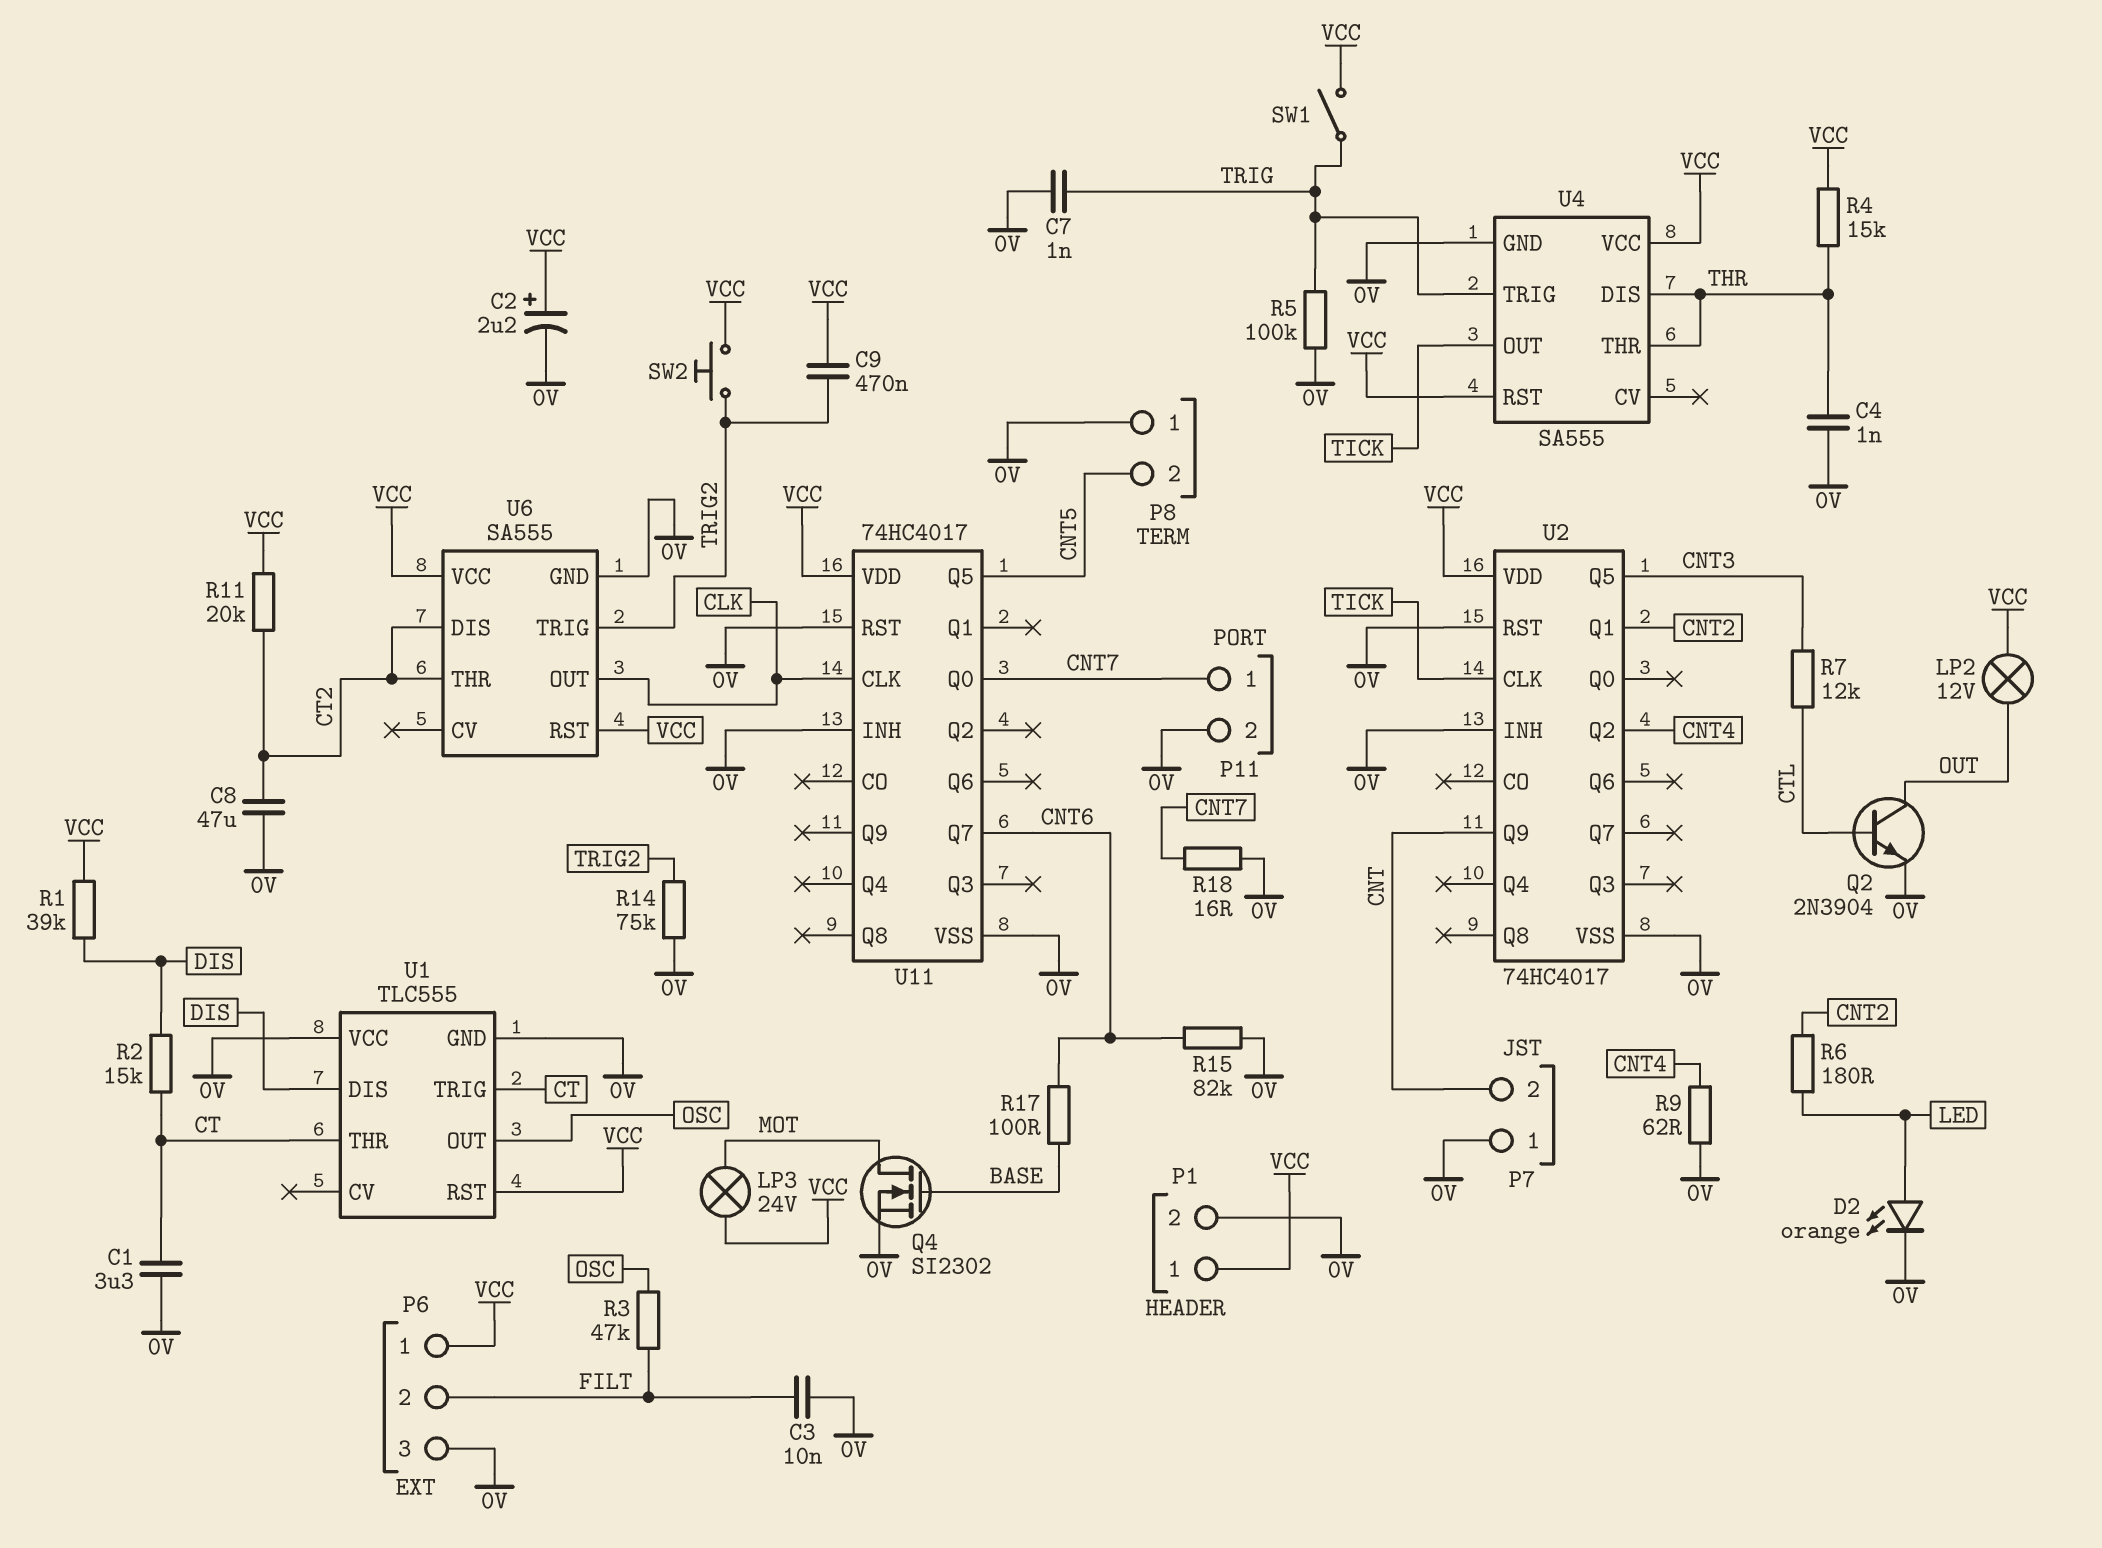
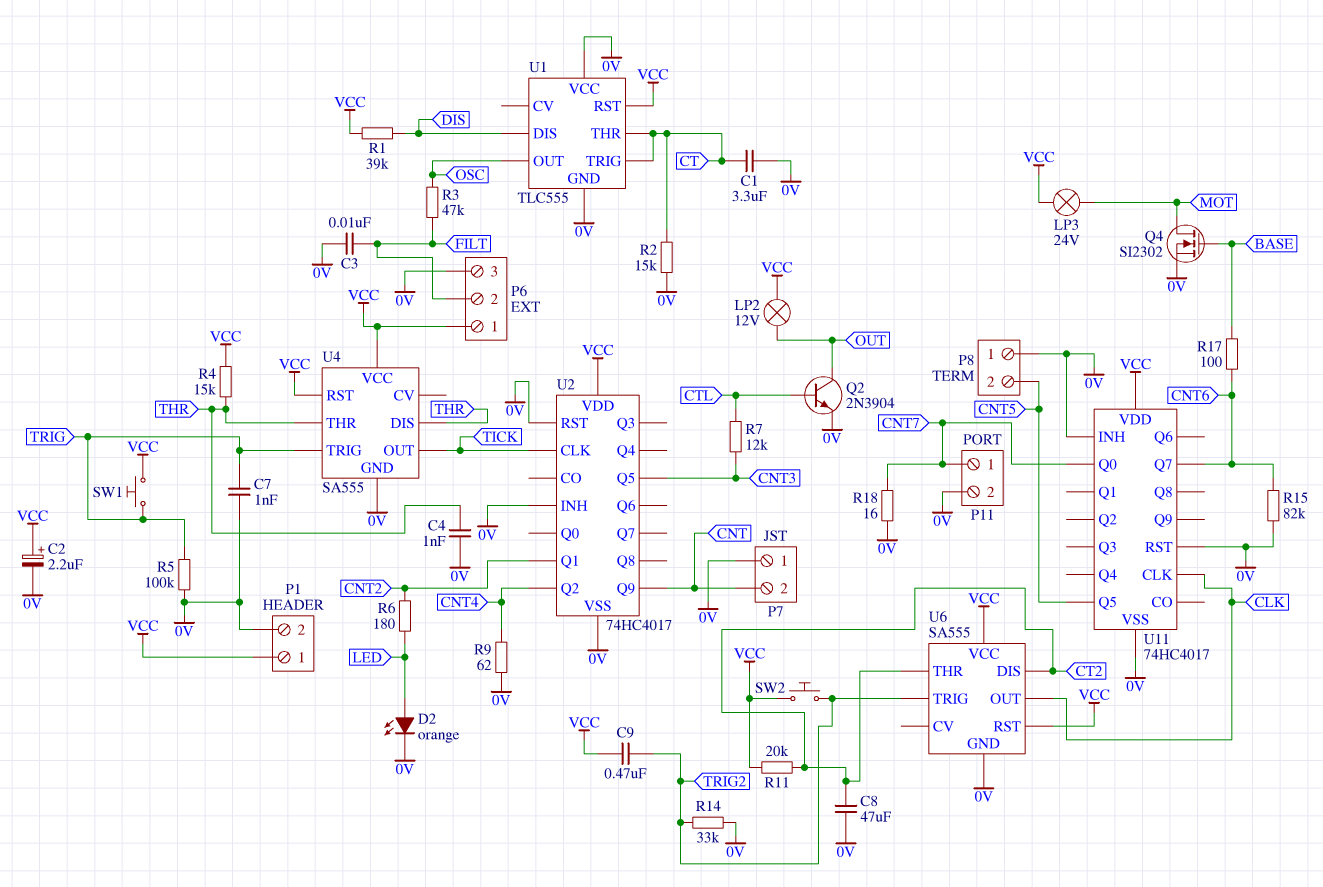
R2: 15k (CT, DIS) -> 15k (0V, CT)
R14: 75k (0V, TRIG2) -> 33k (0V, TRIG2)
SW1: switch (TRIG, VCC) -> button (TRIG, VCC)

